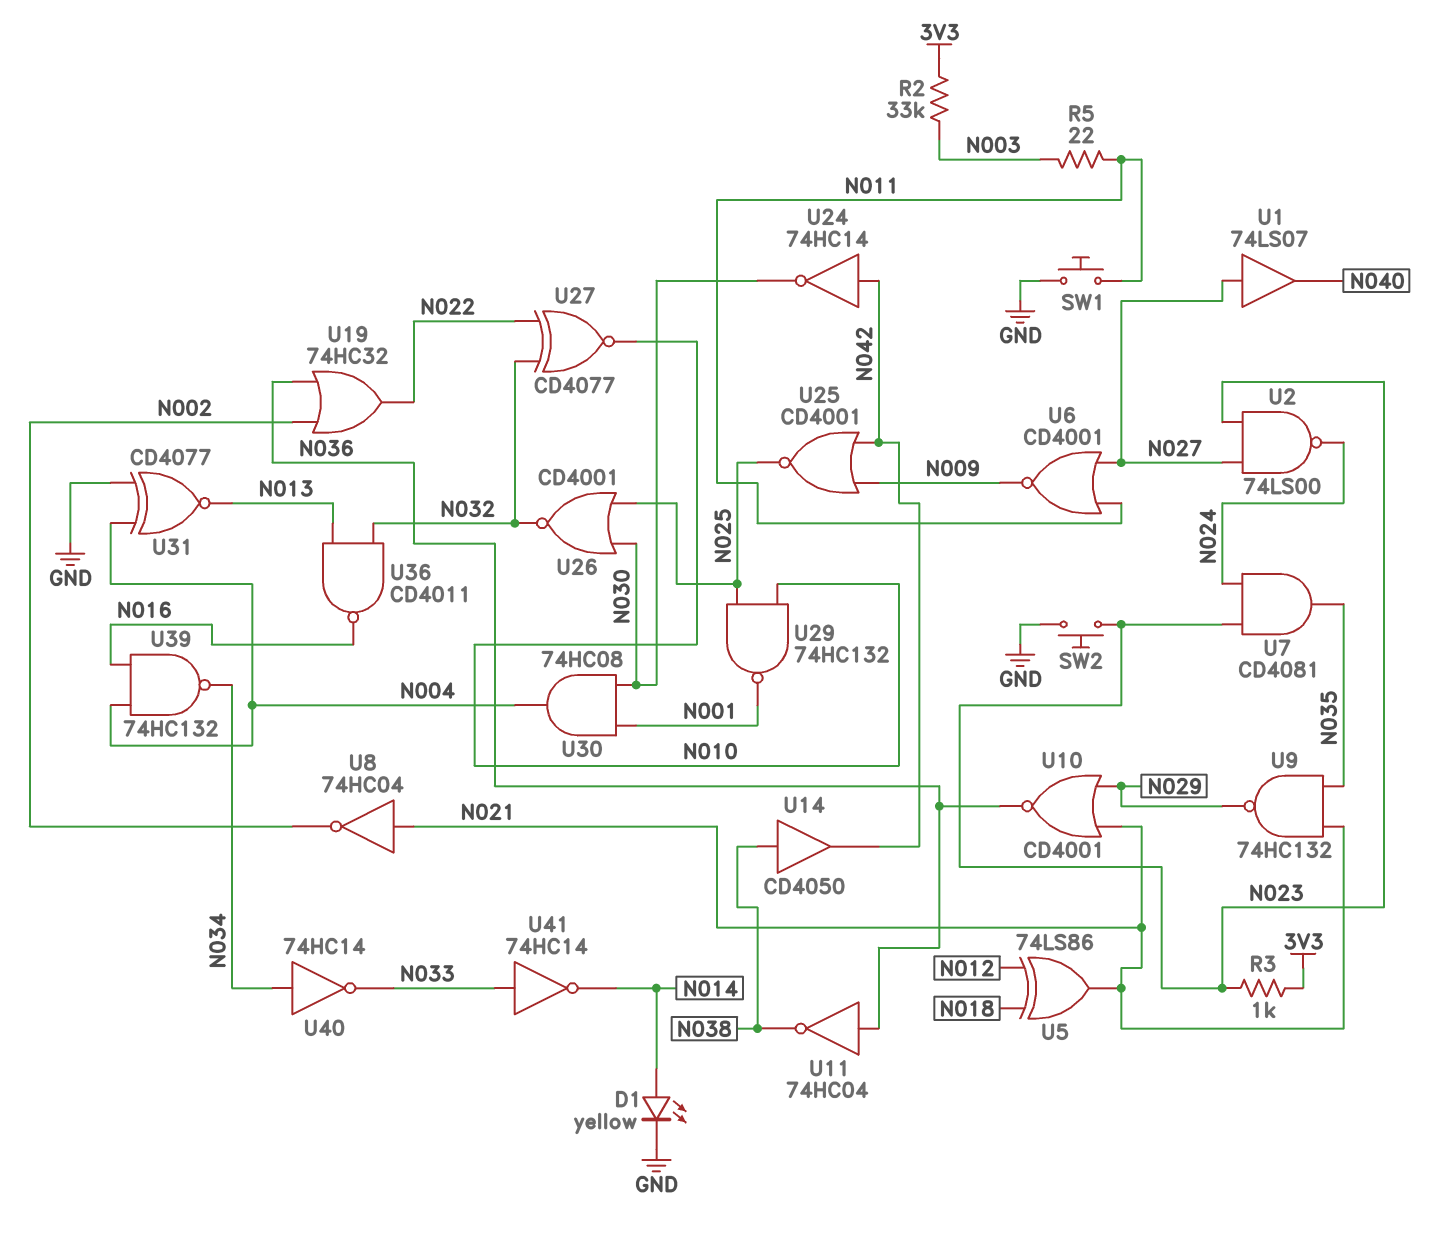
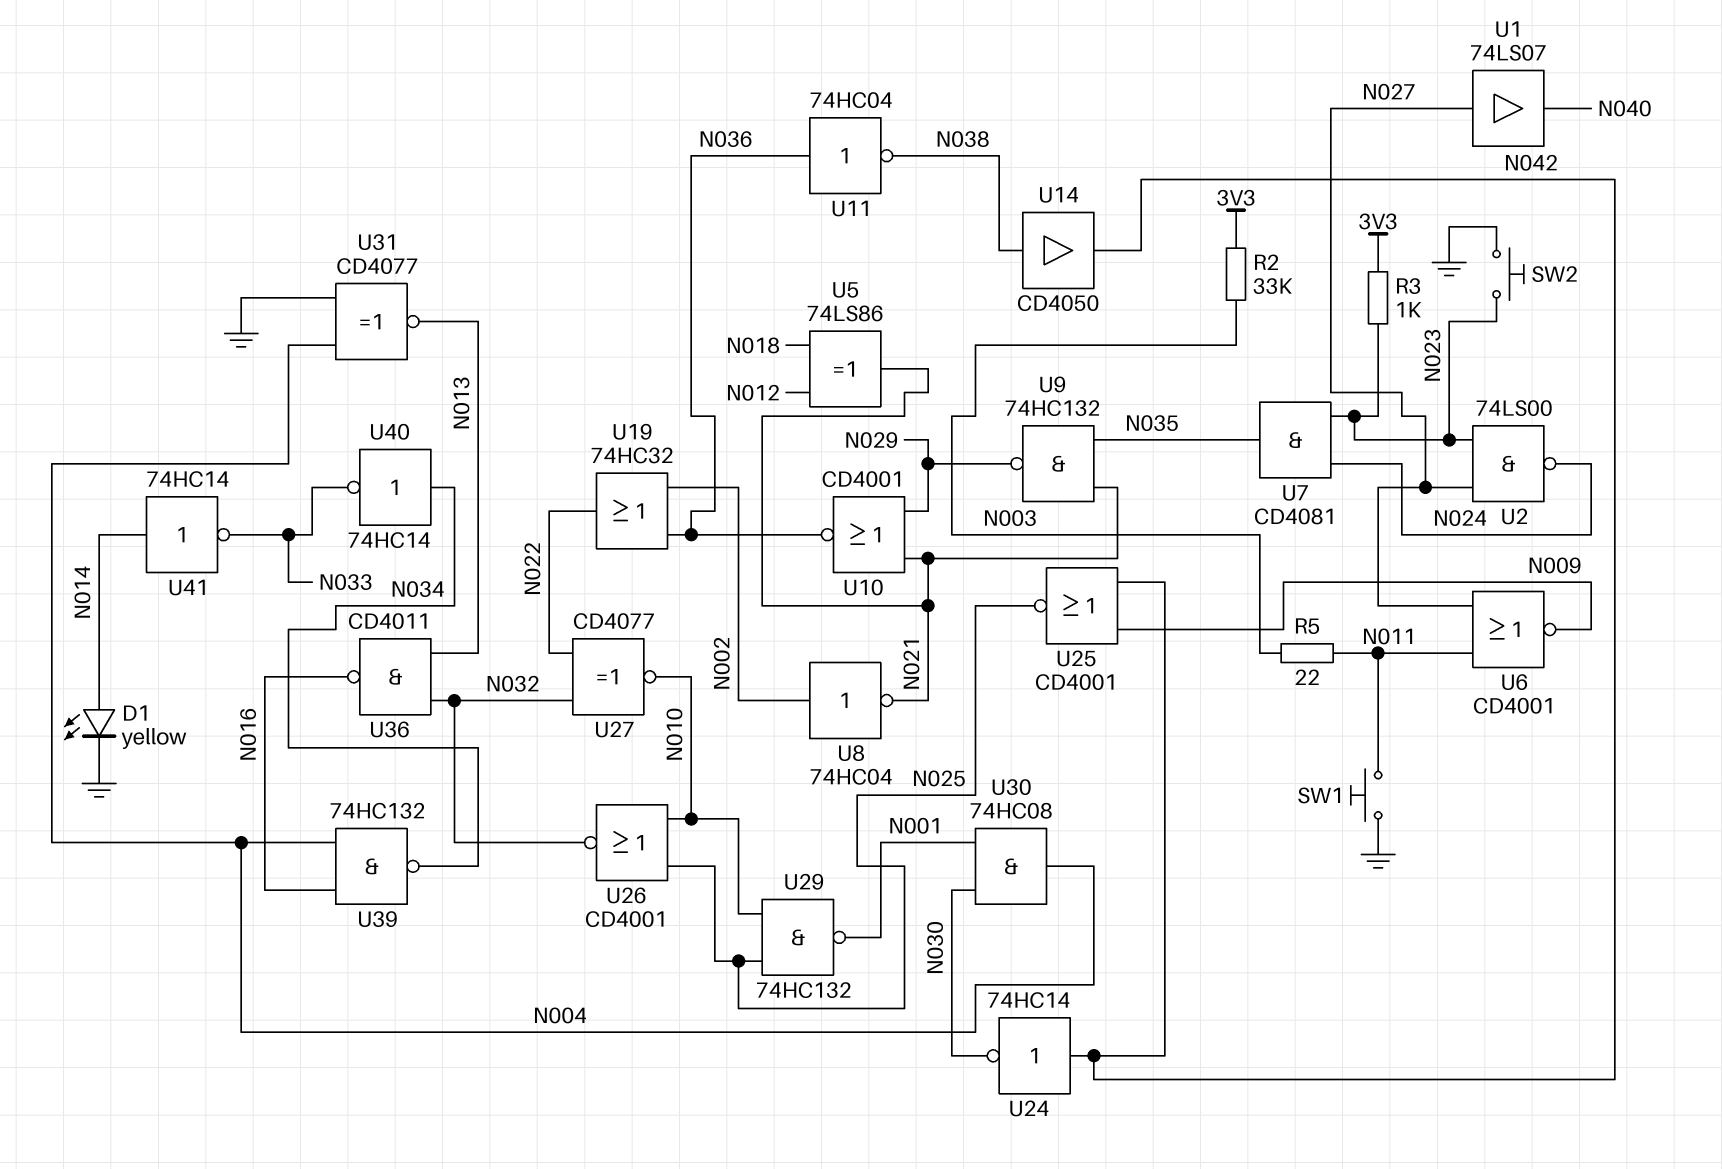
U8: NOT 74HC04 (in N021, out N002) -> NOT 74HC04 (in N002, out N021)
U26: NOR CD4001 (in N025, in N030, out N032) -> NOR CD4001 (in N010, in N025, out N032)
U41: NOT 74HC14 (in N033, out N014) -> NOT 74HC14 (in N014, out N033)

